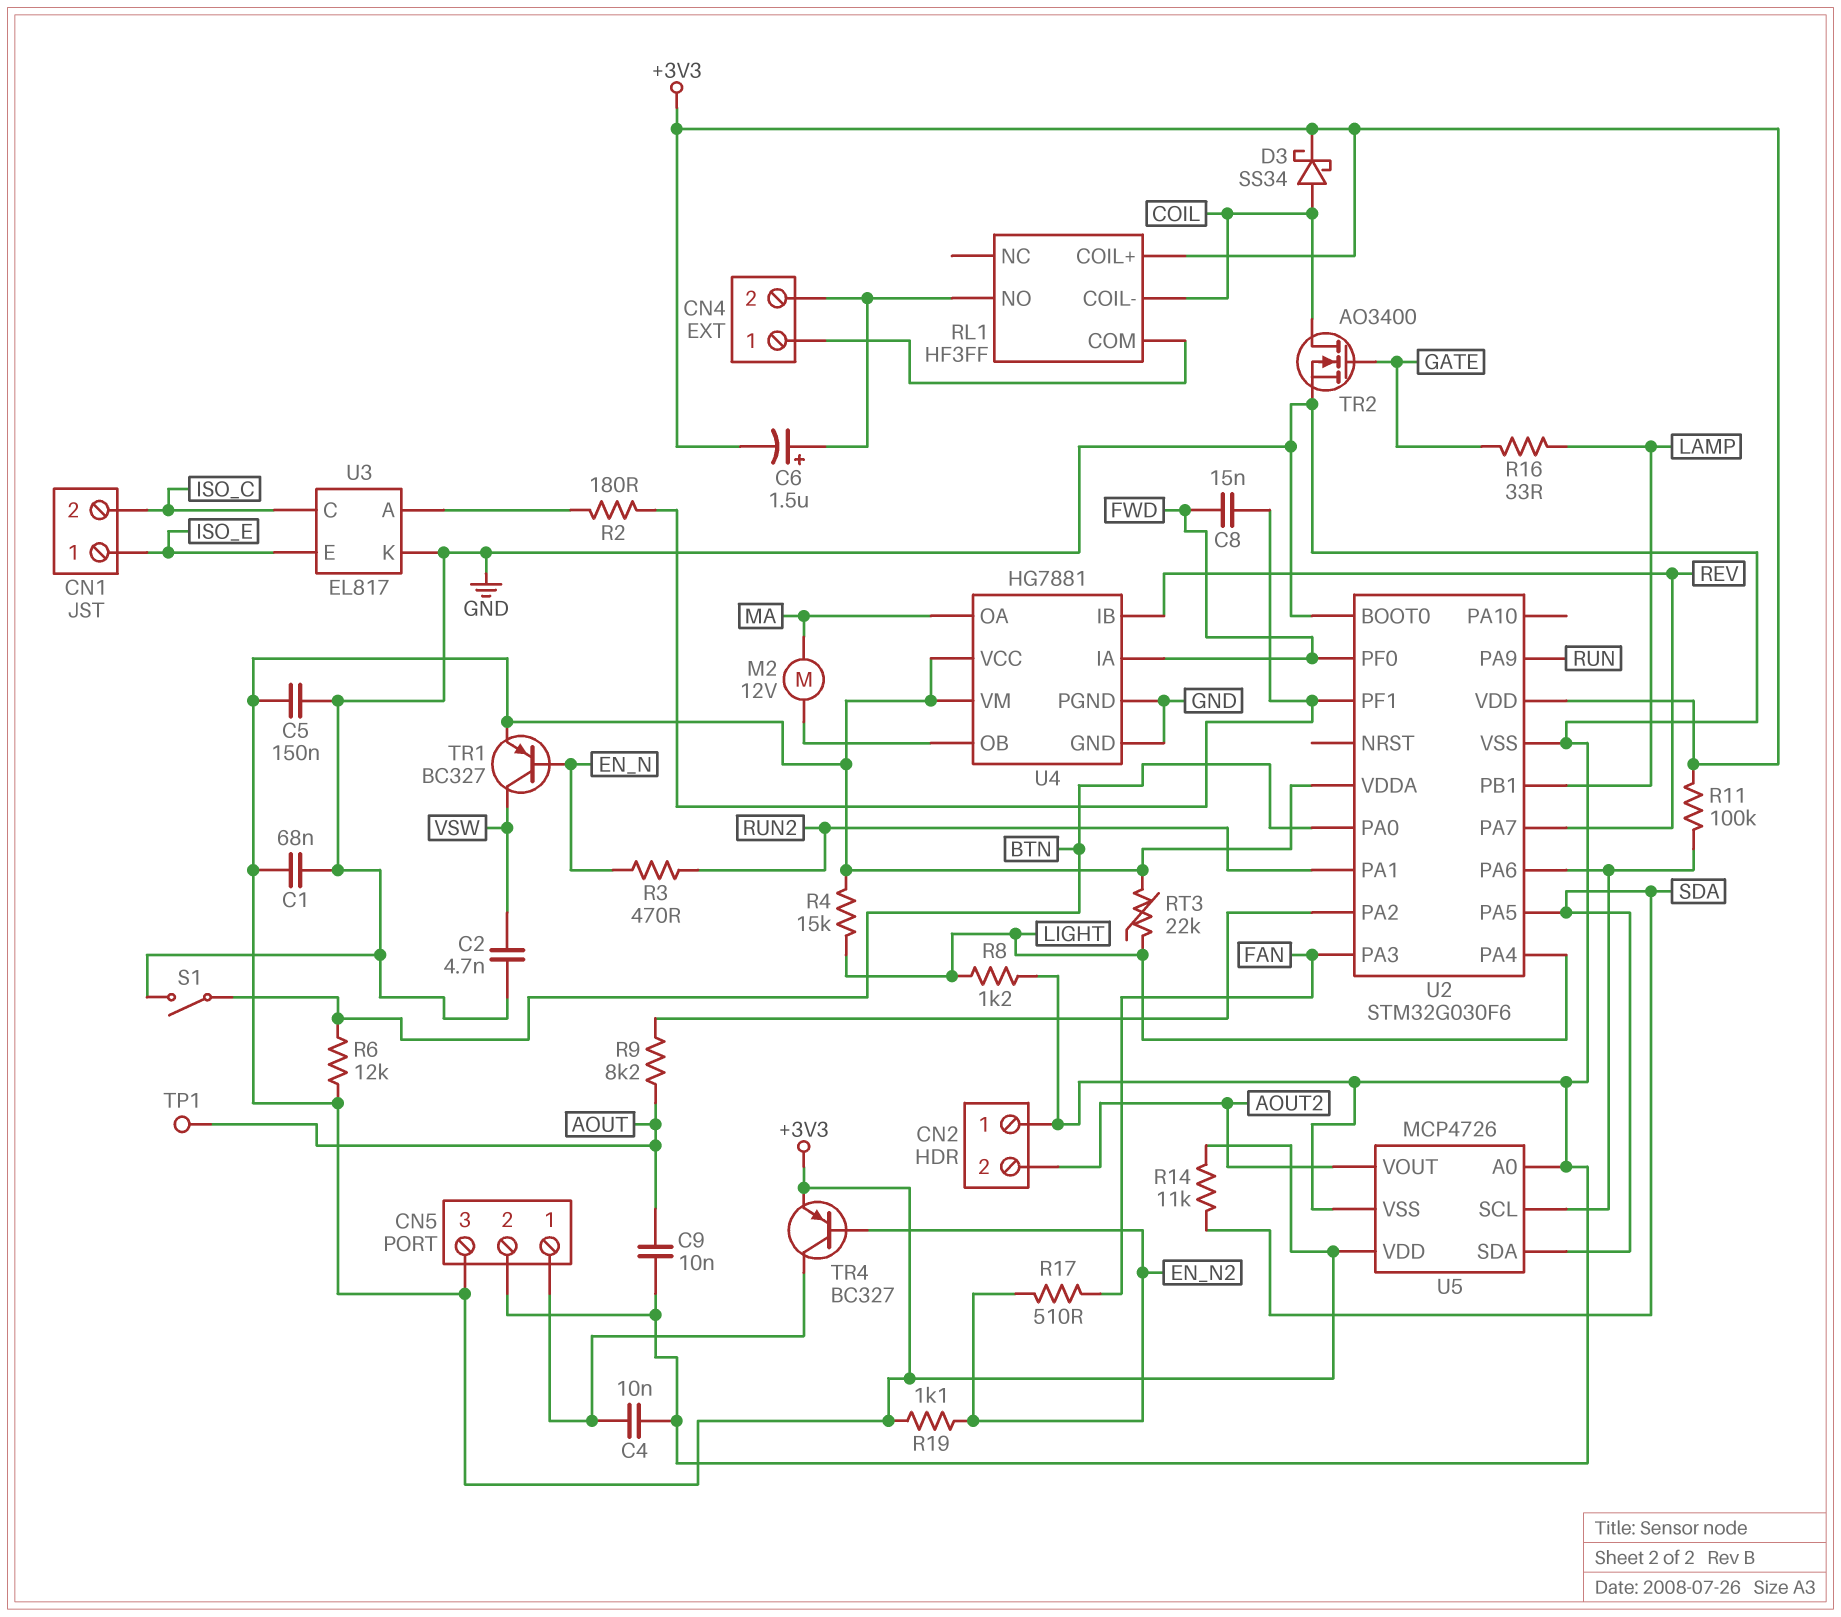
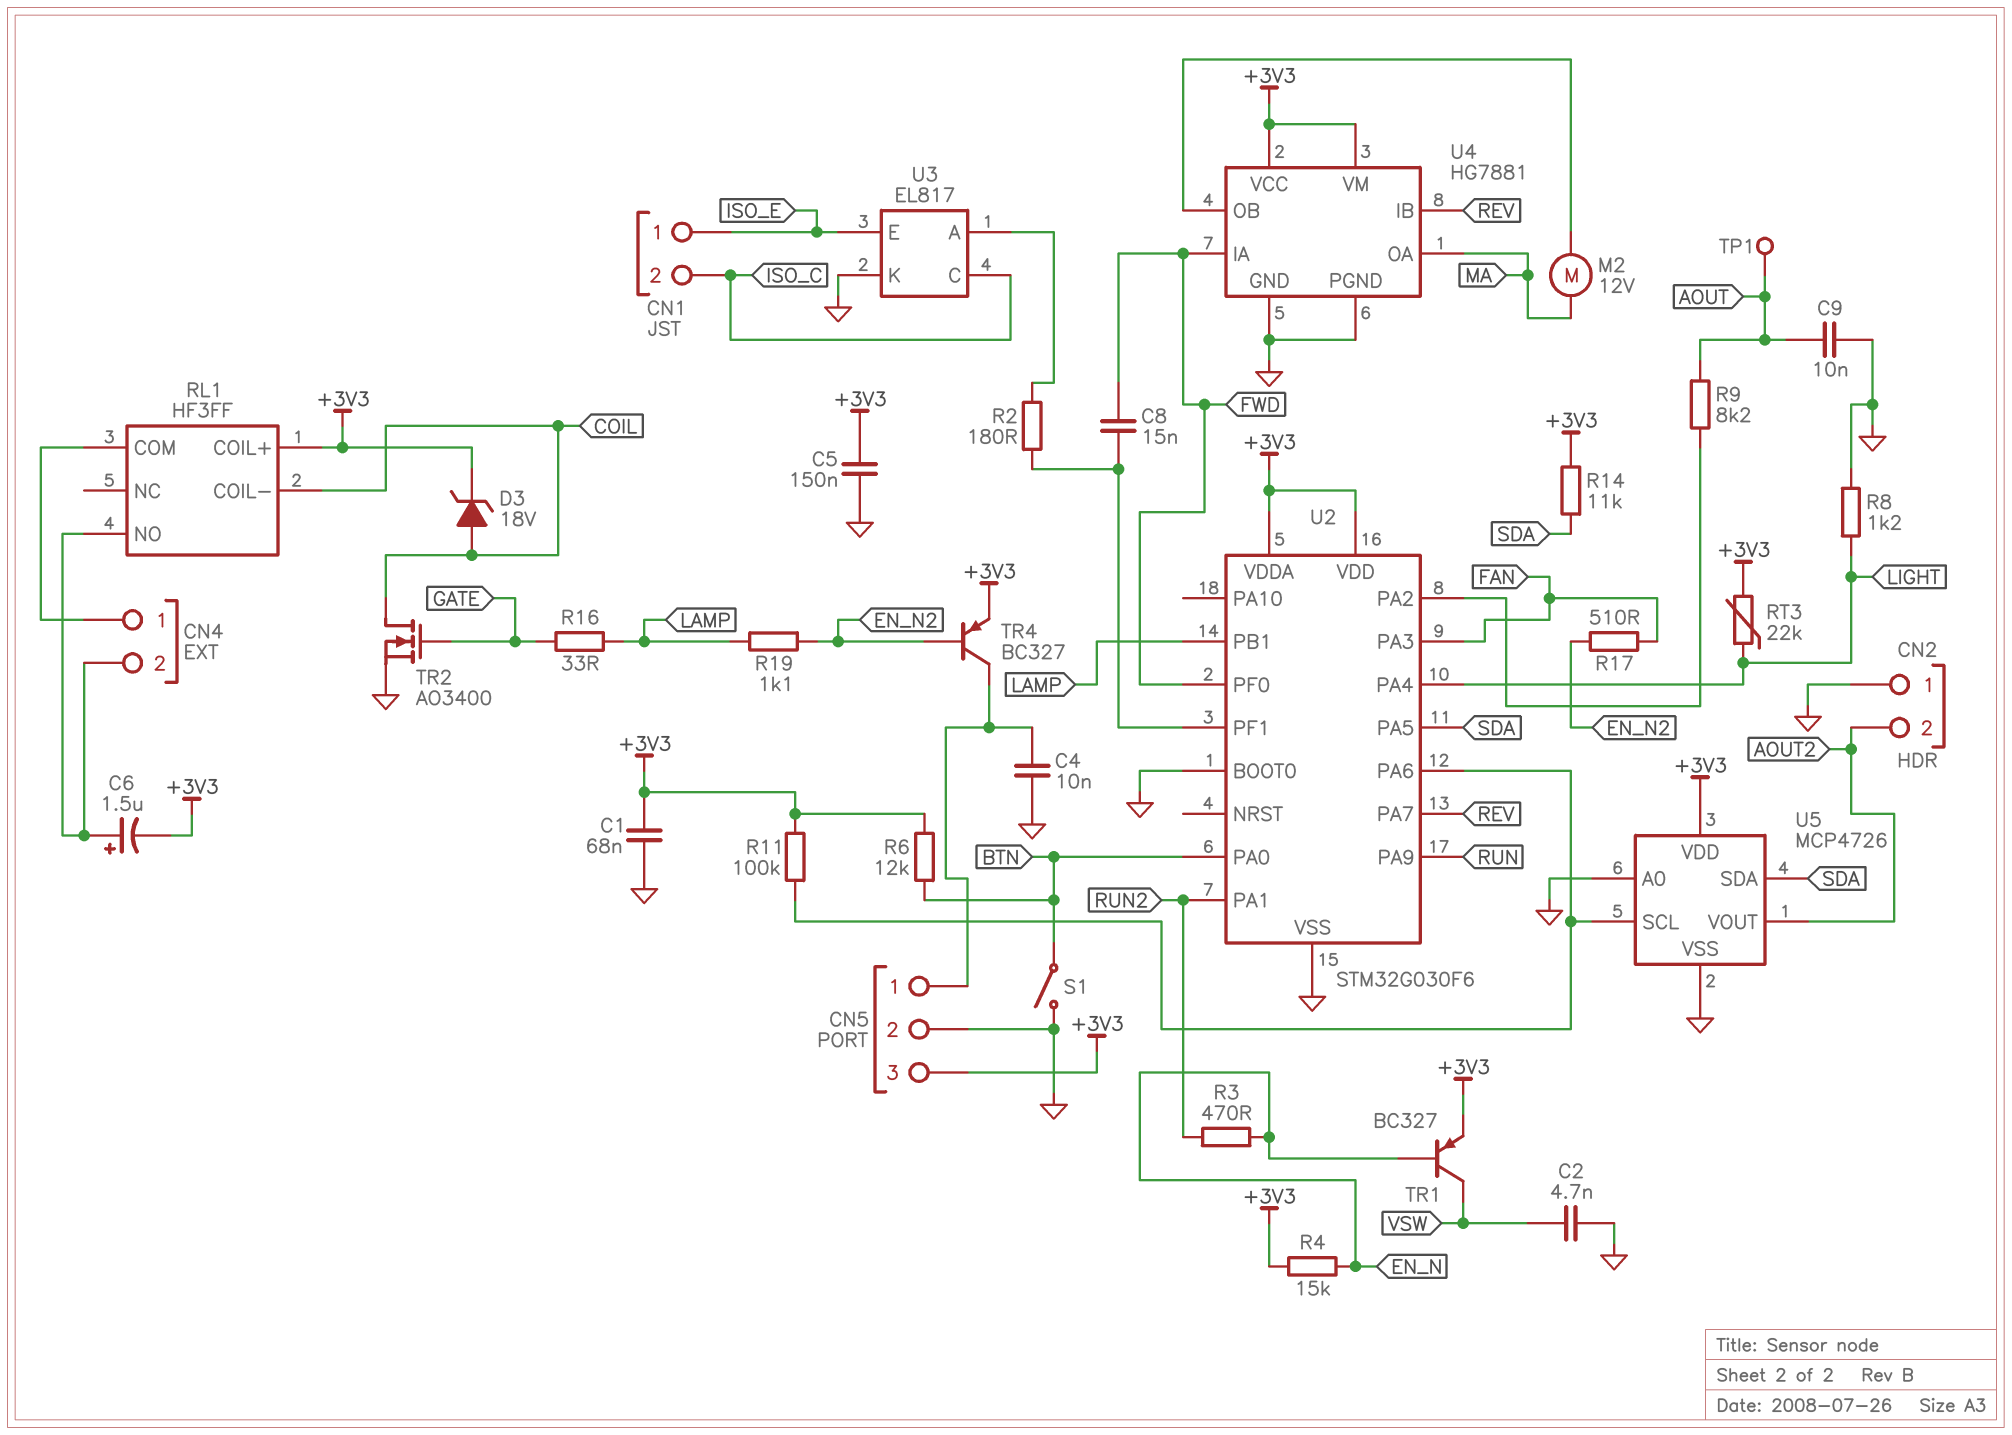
D3: schottky SS34 (A COIL, K +3V3) -> zener 18V (A COIL, K +3V3)
R4: 15k (+3V3, LIGHT) -> 15k (+3V3, EN_N)
R19: 1.1k (+3V3, EN_N2) -> 1.1k (EN_N2, LAMP)

